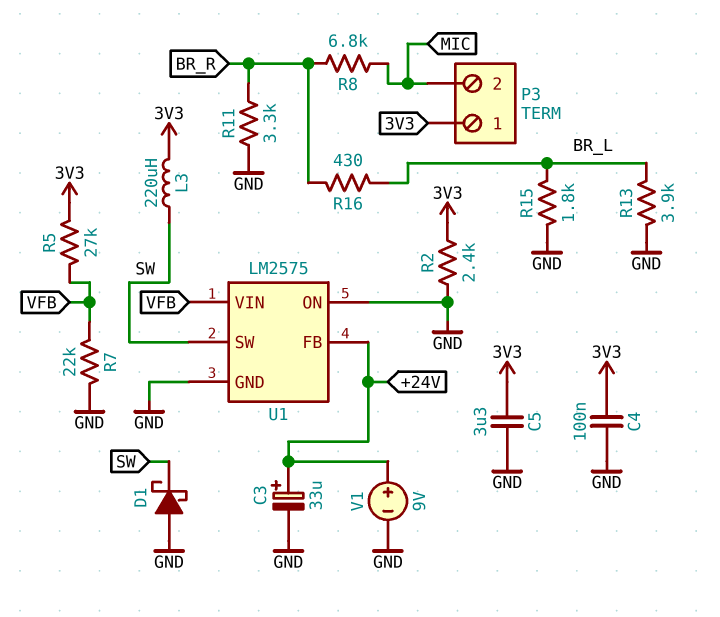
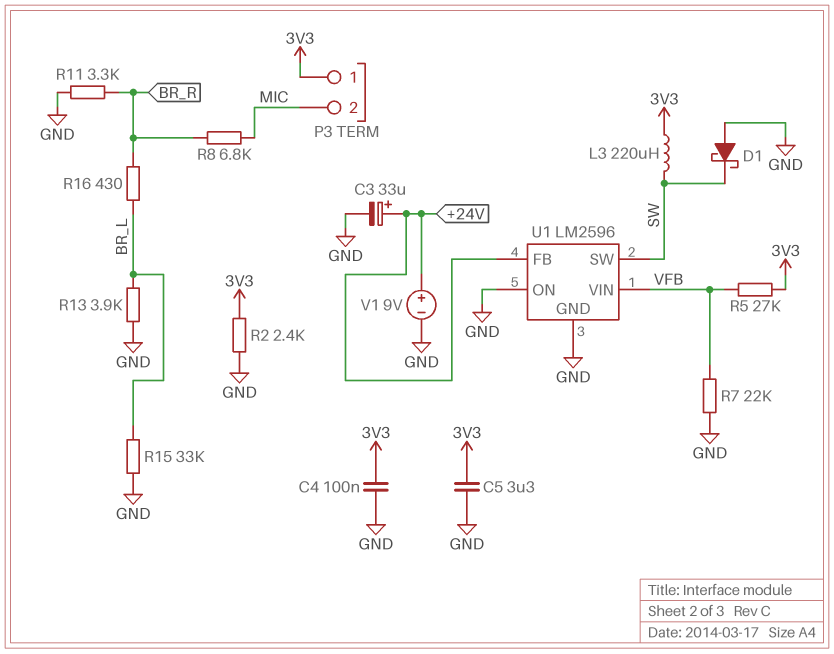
R15: 1.8k (BR_L, GND) -> 33k (BR_L, GND)
U1: LM2575 -> LM2596

